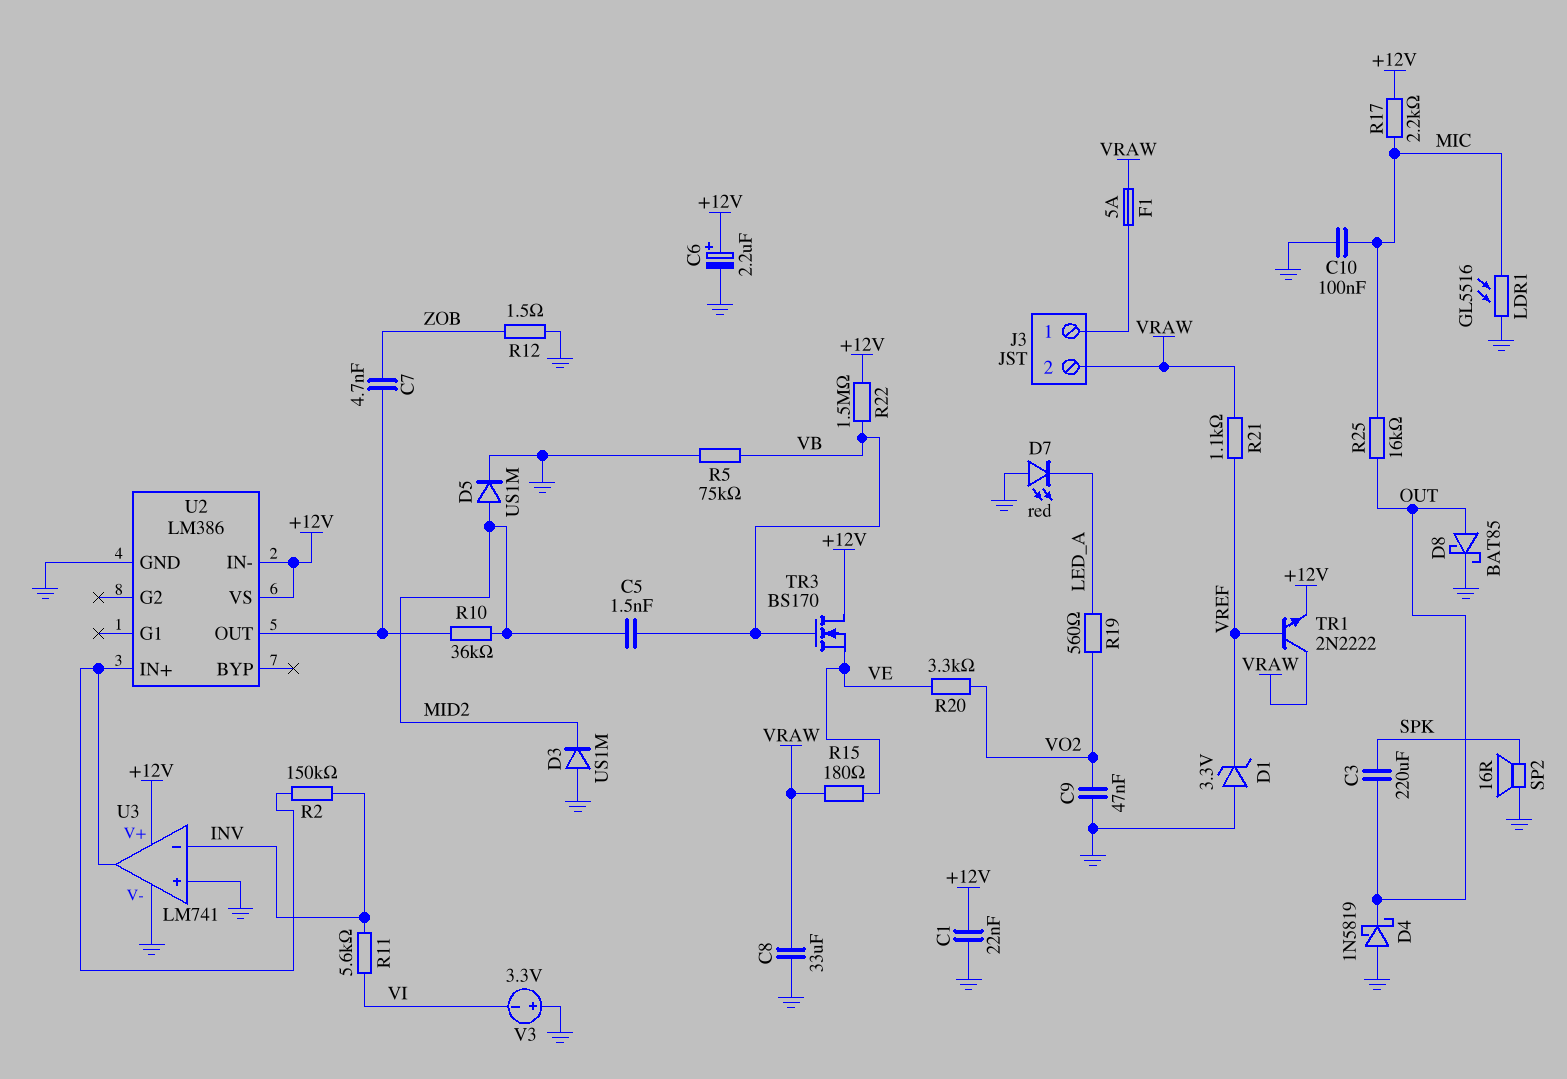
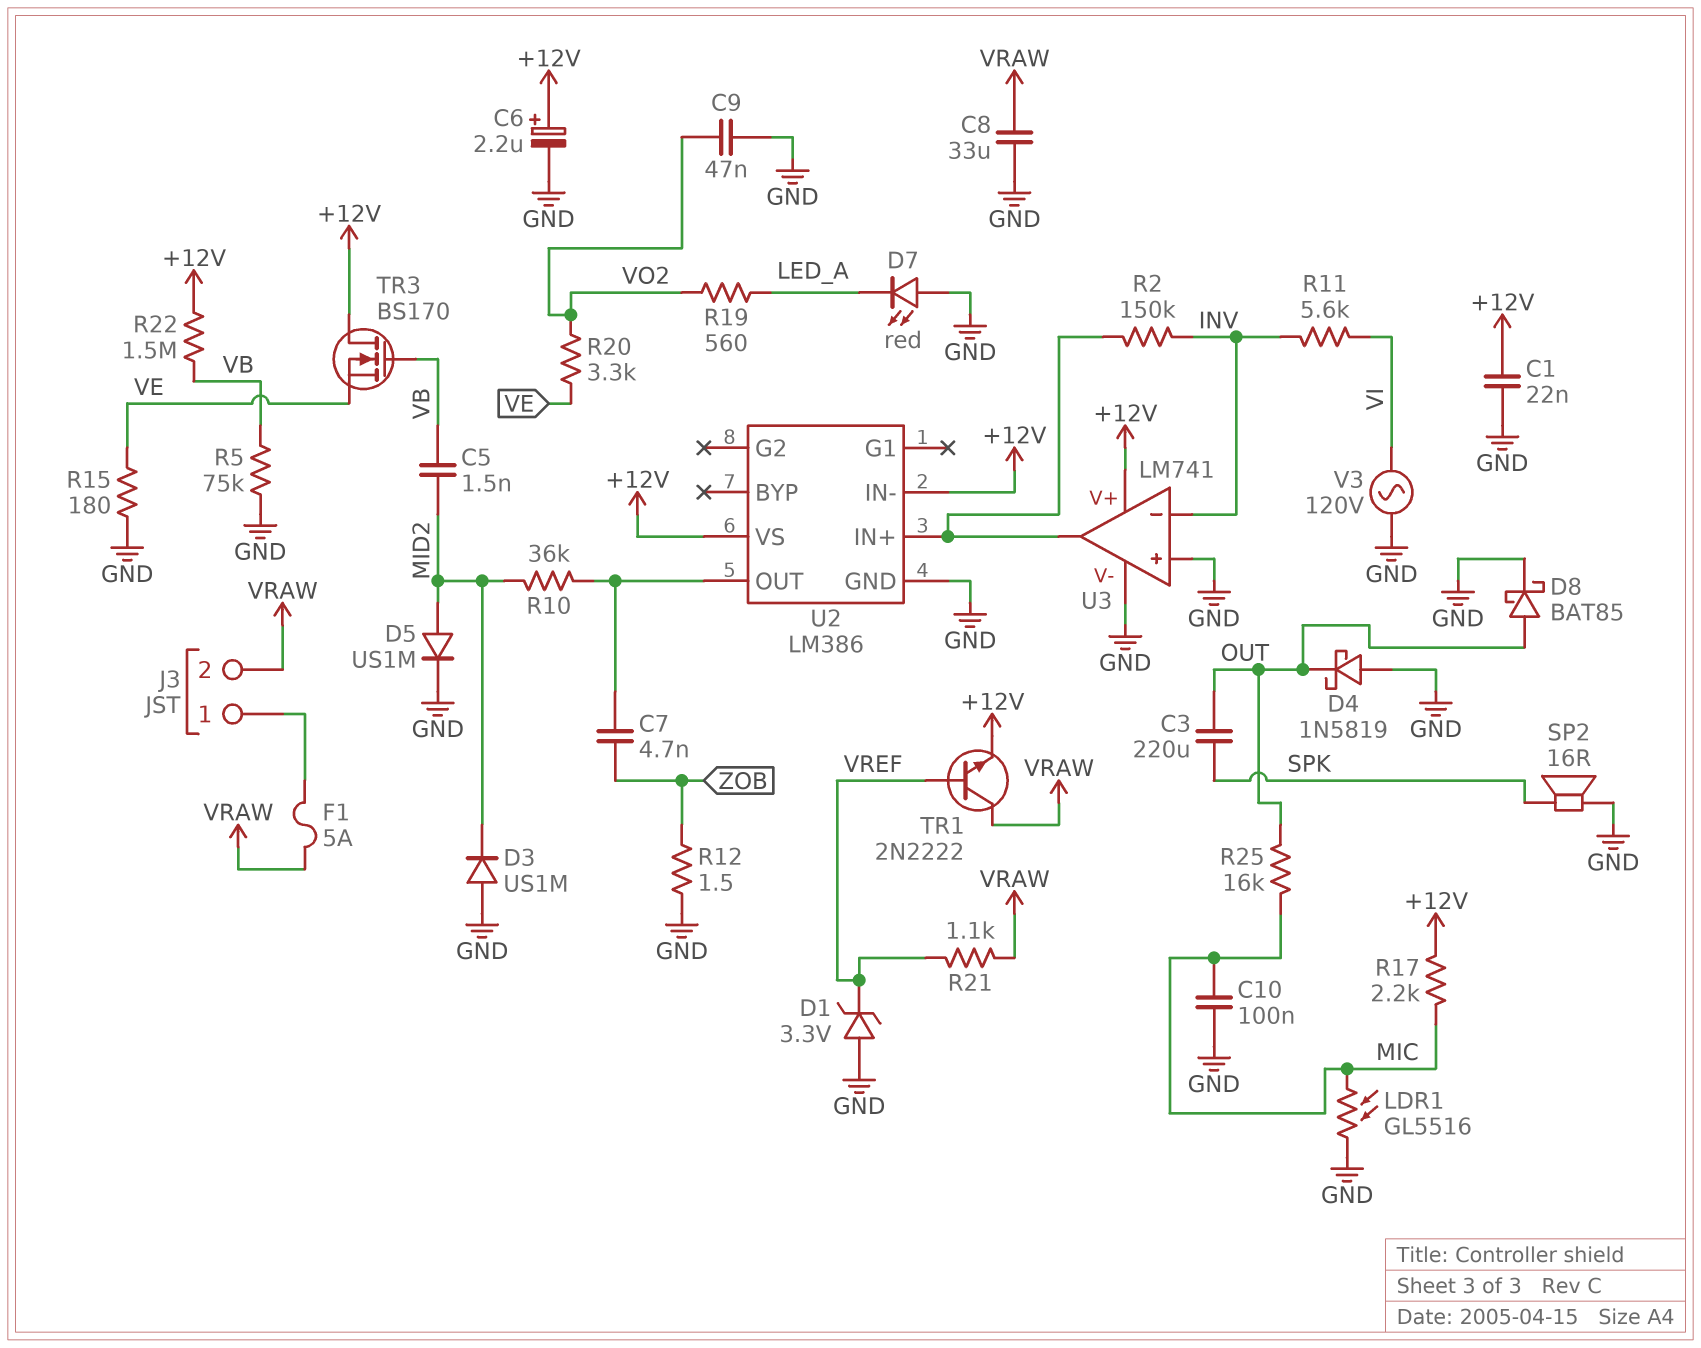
R15: 180 (VE, VRAW) -> 180 (GND, VE)
V3: 3.3V (plus GND, minus VI) -> AC 120V (GND, VI)

